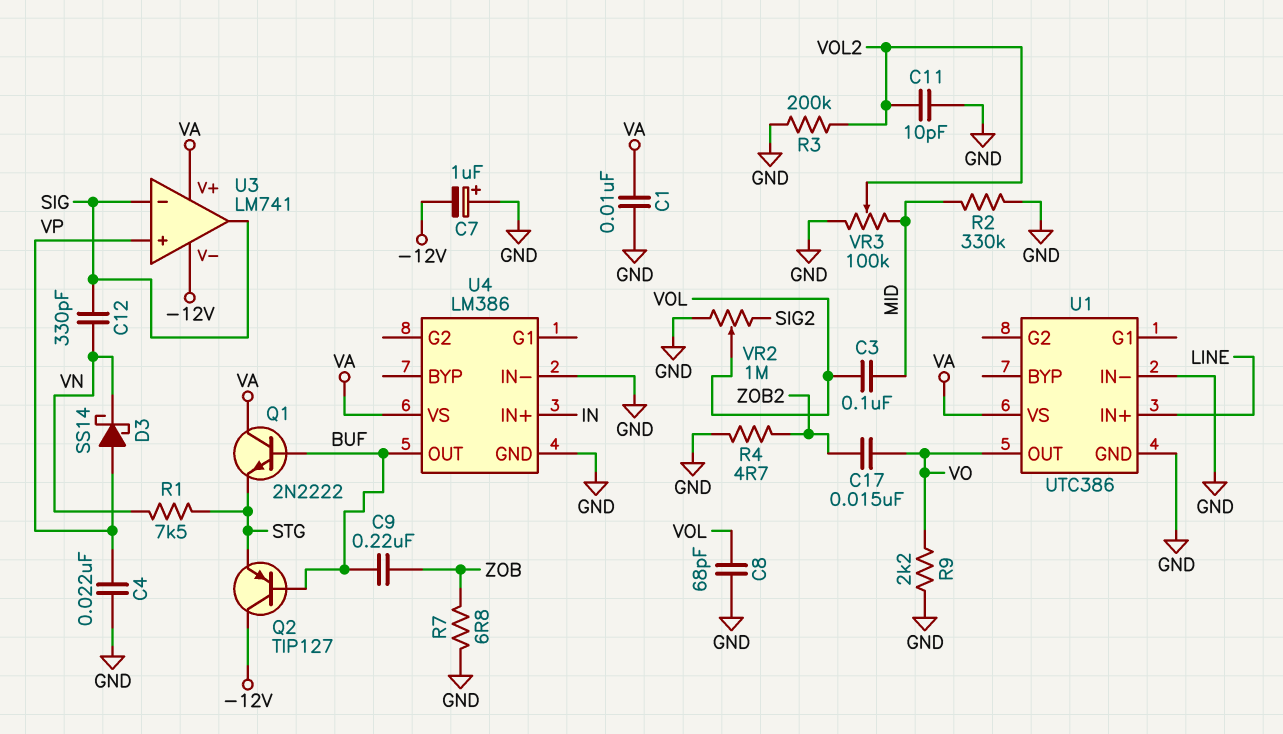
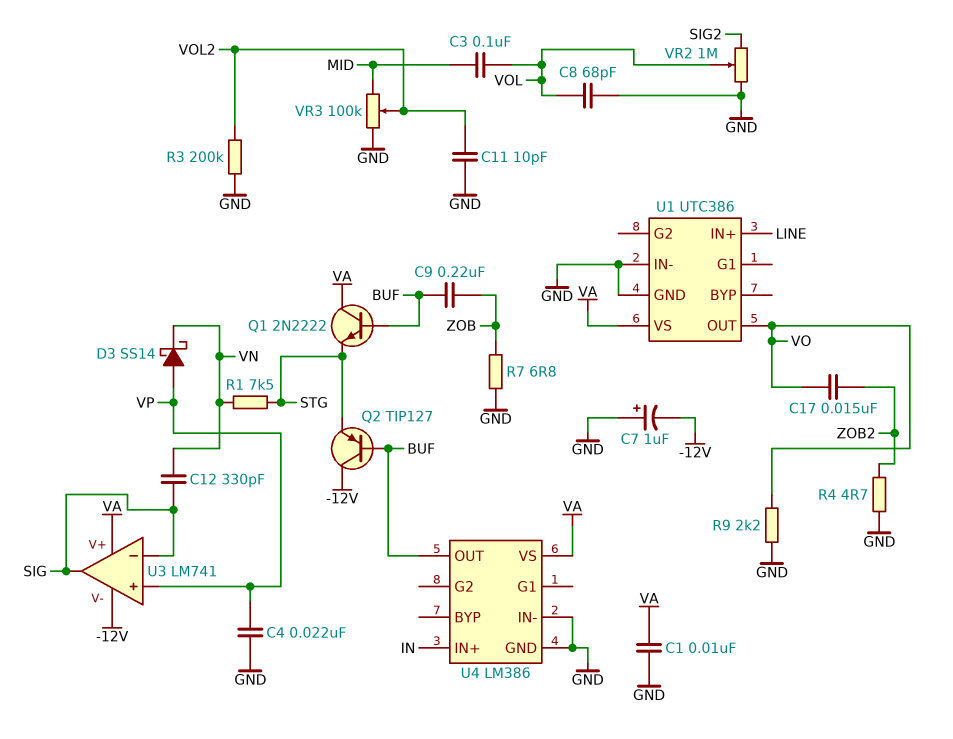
R2: 330k (GND, MID) -> none

